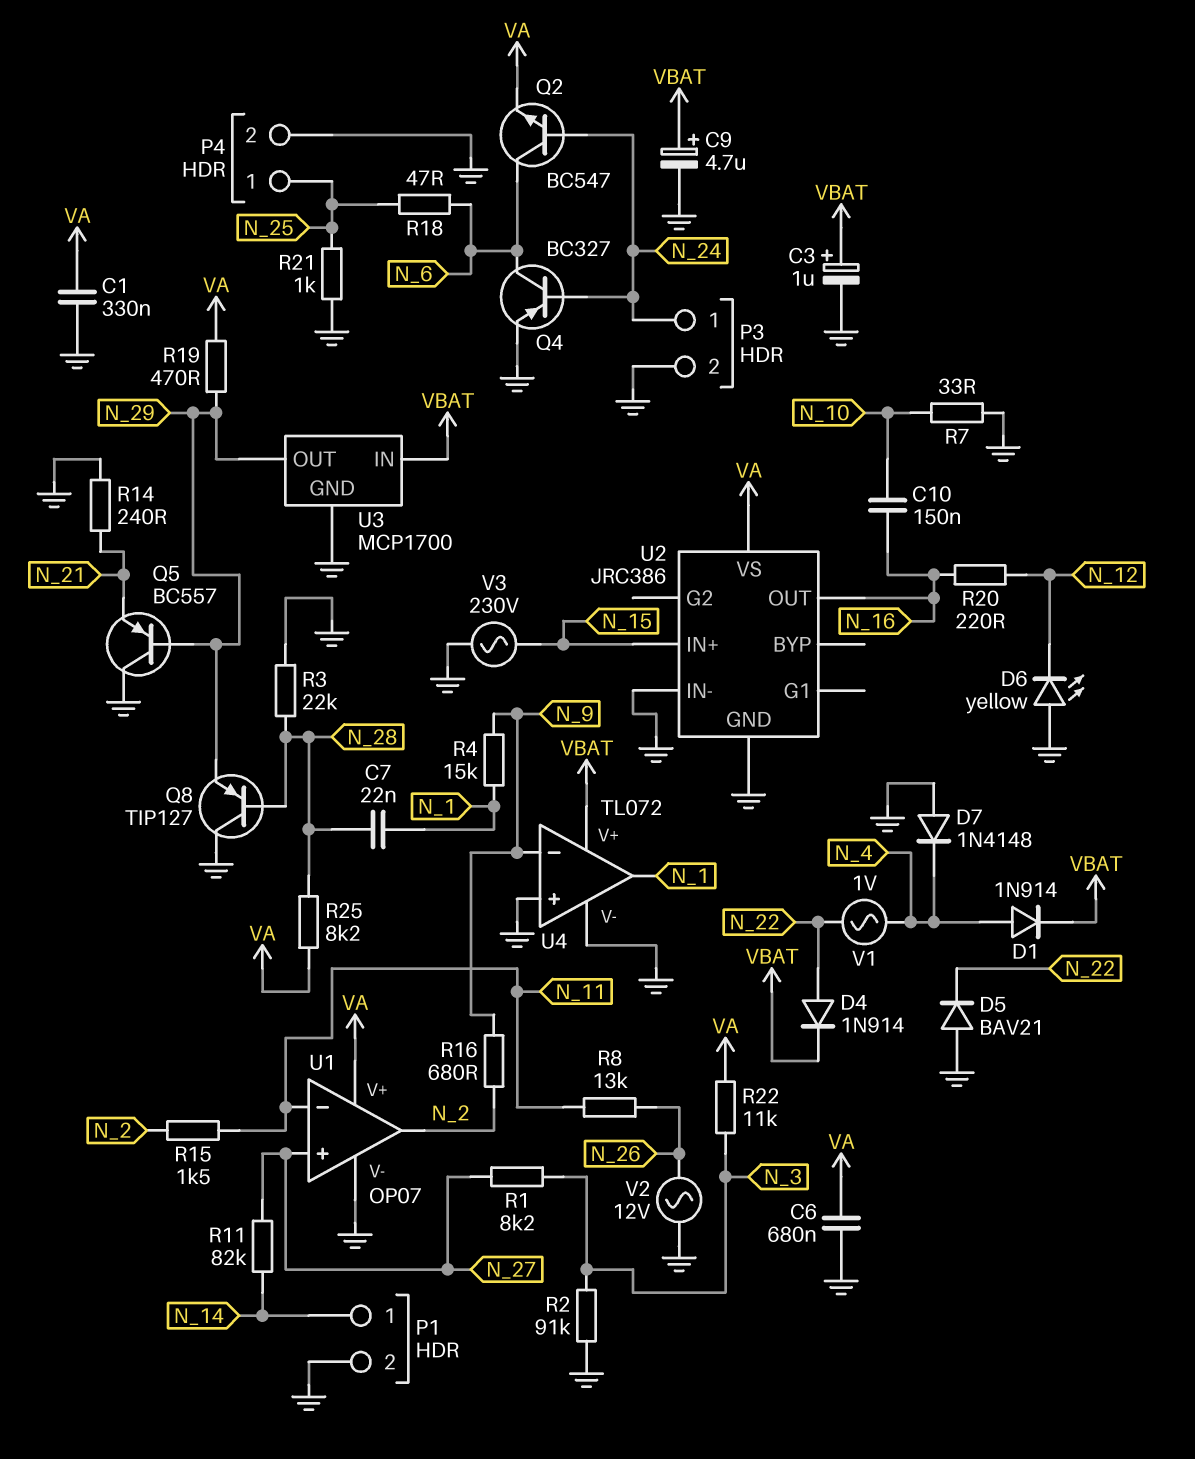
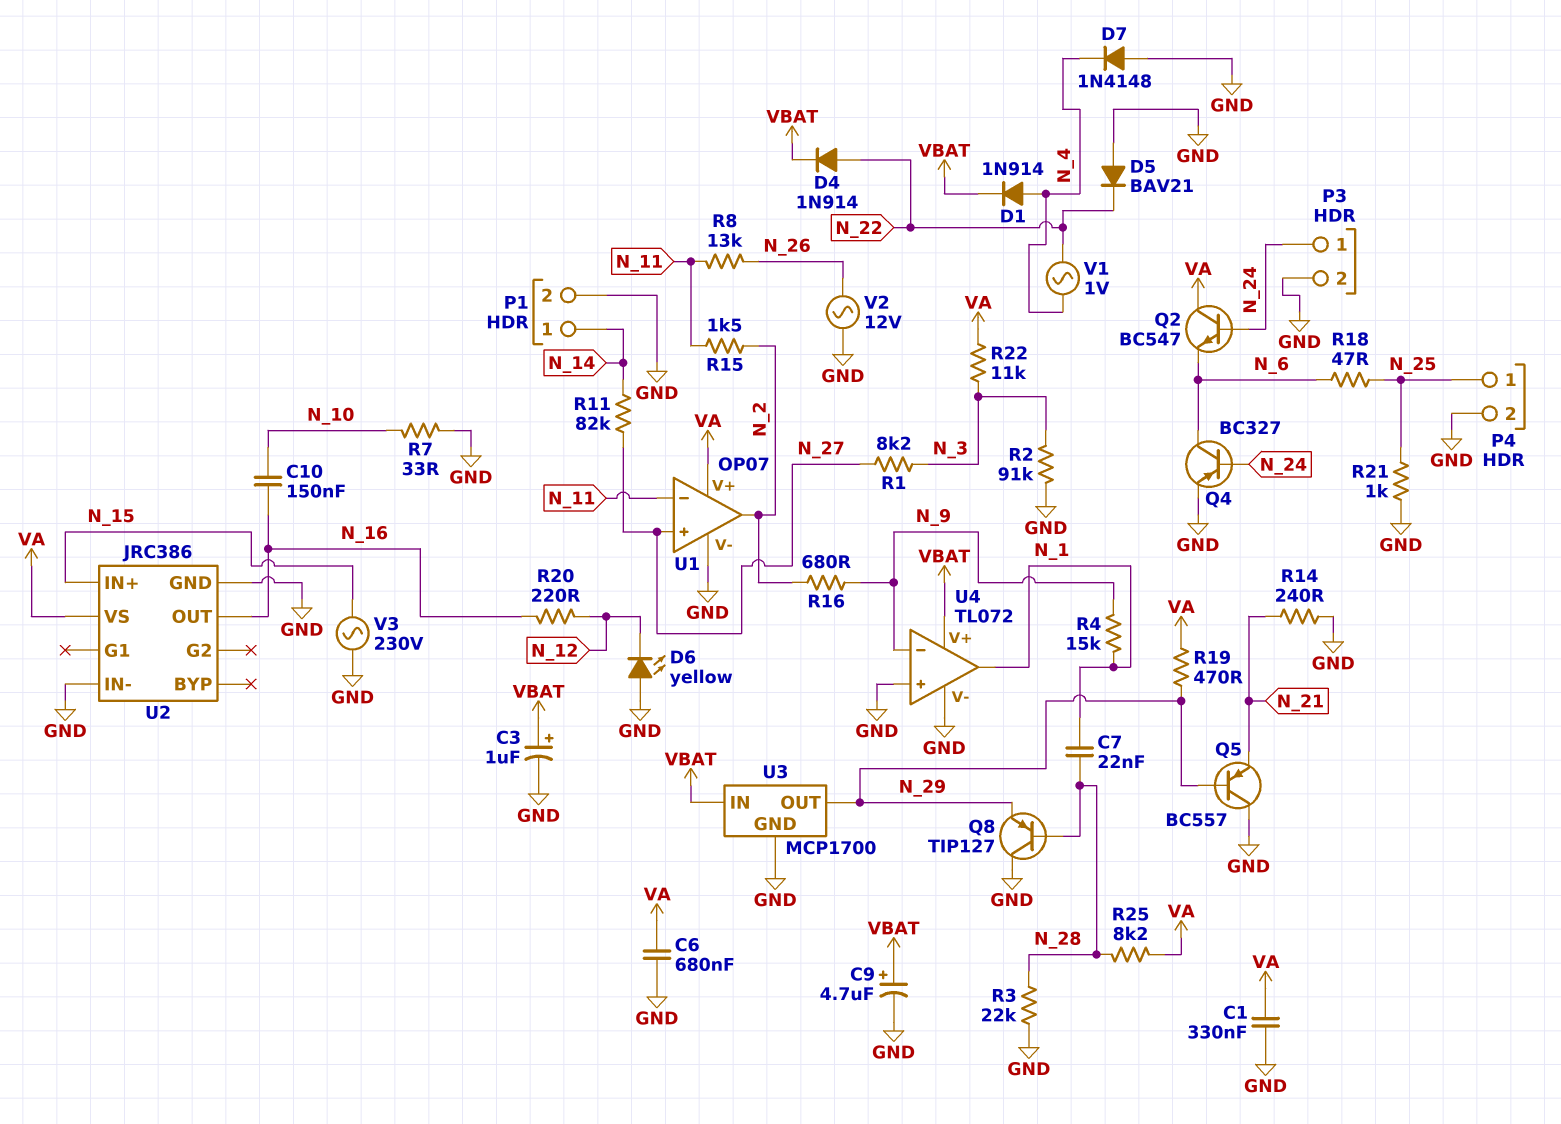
Q2: NPN BC547 (B N_24, C N_6, E VA) -> NPN BC547 (B N_24, C VA, E N_6)

